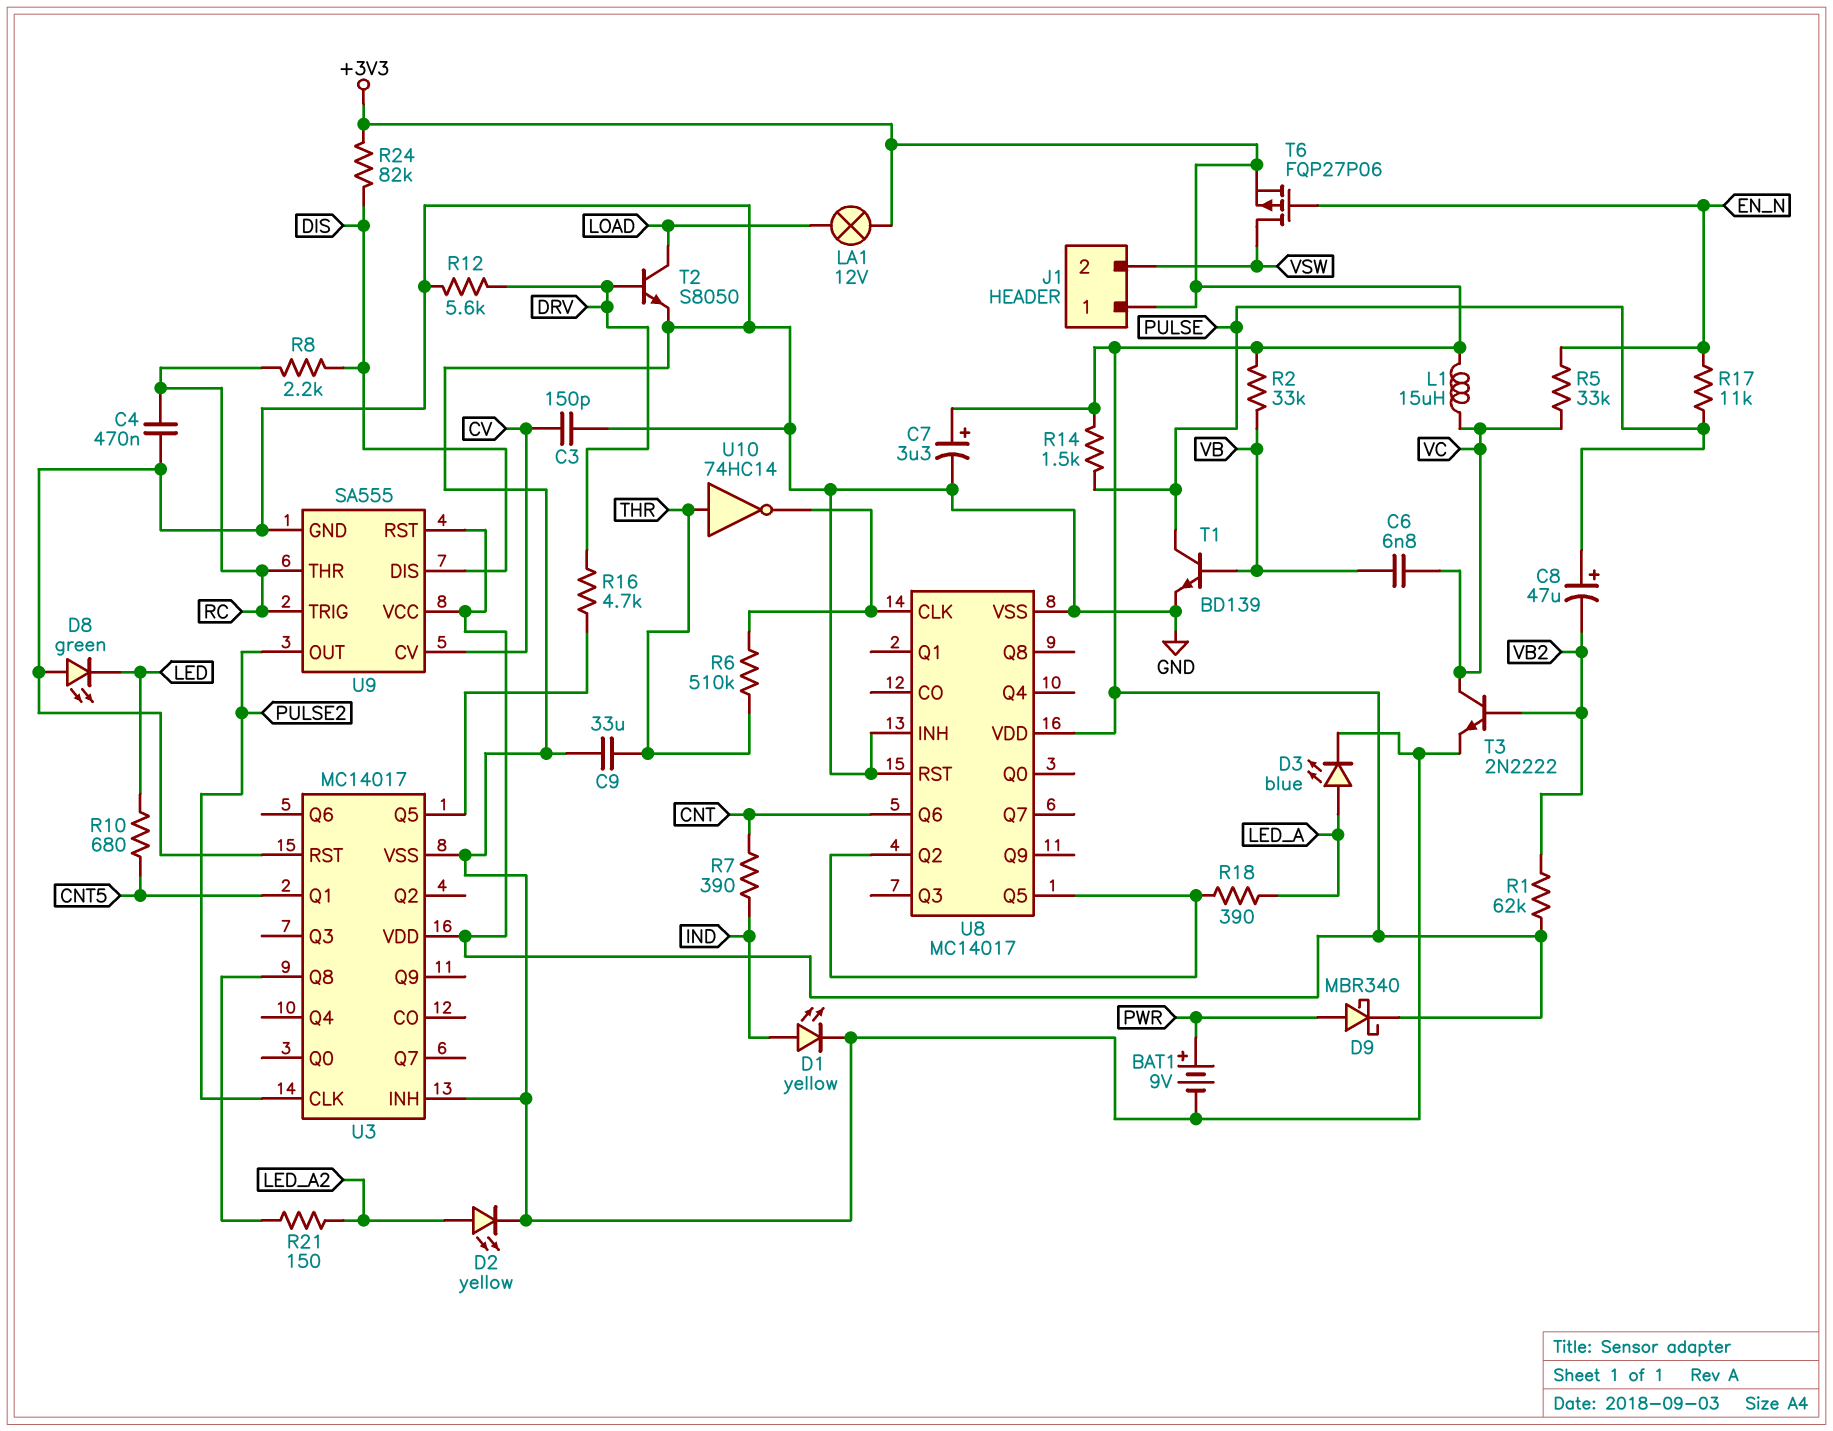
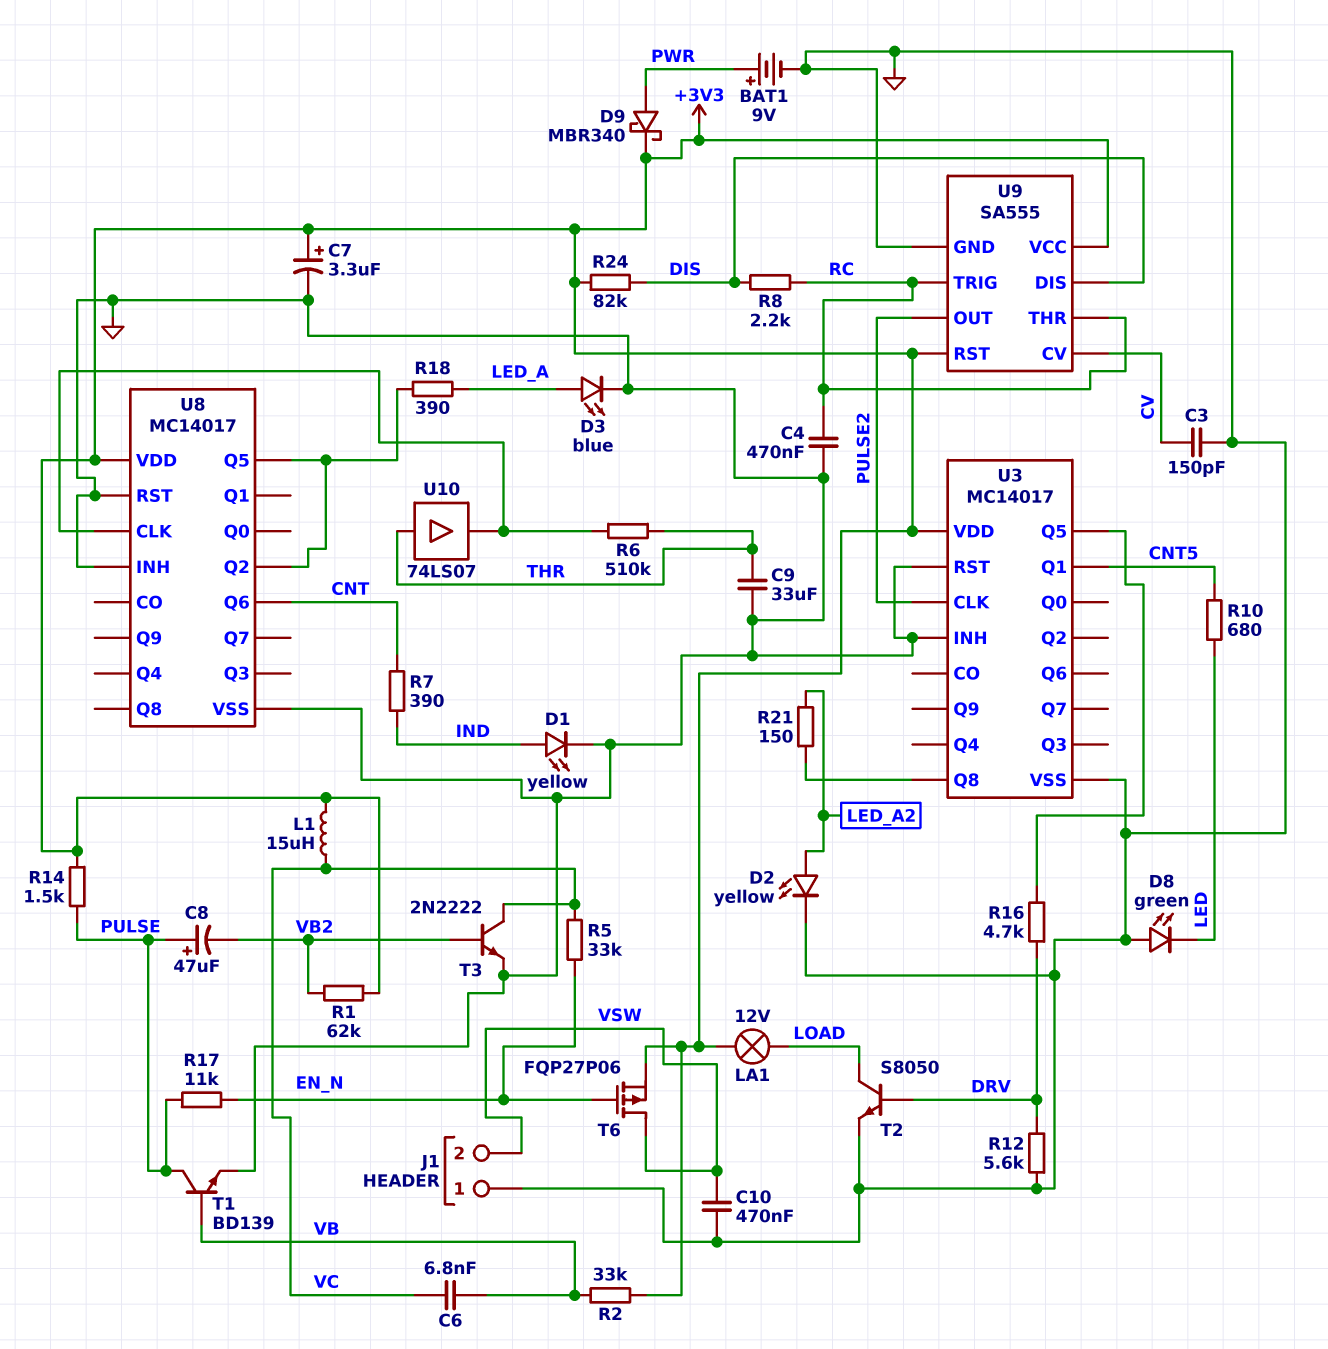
C10: none -> 470nF (GND, VSW)
J1 pin 1: +3V3 -> GND
U10: NOT 74HC14 (in THR, out U8/CLK) -> buffer 74LS07 (in THR, out U8/CLK)

